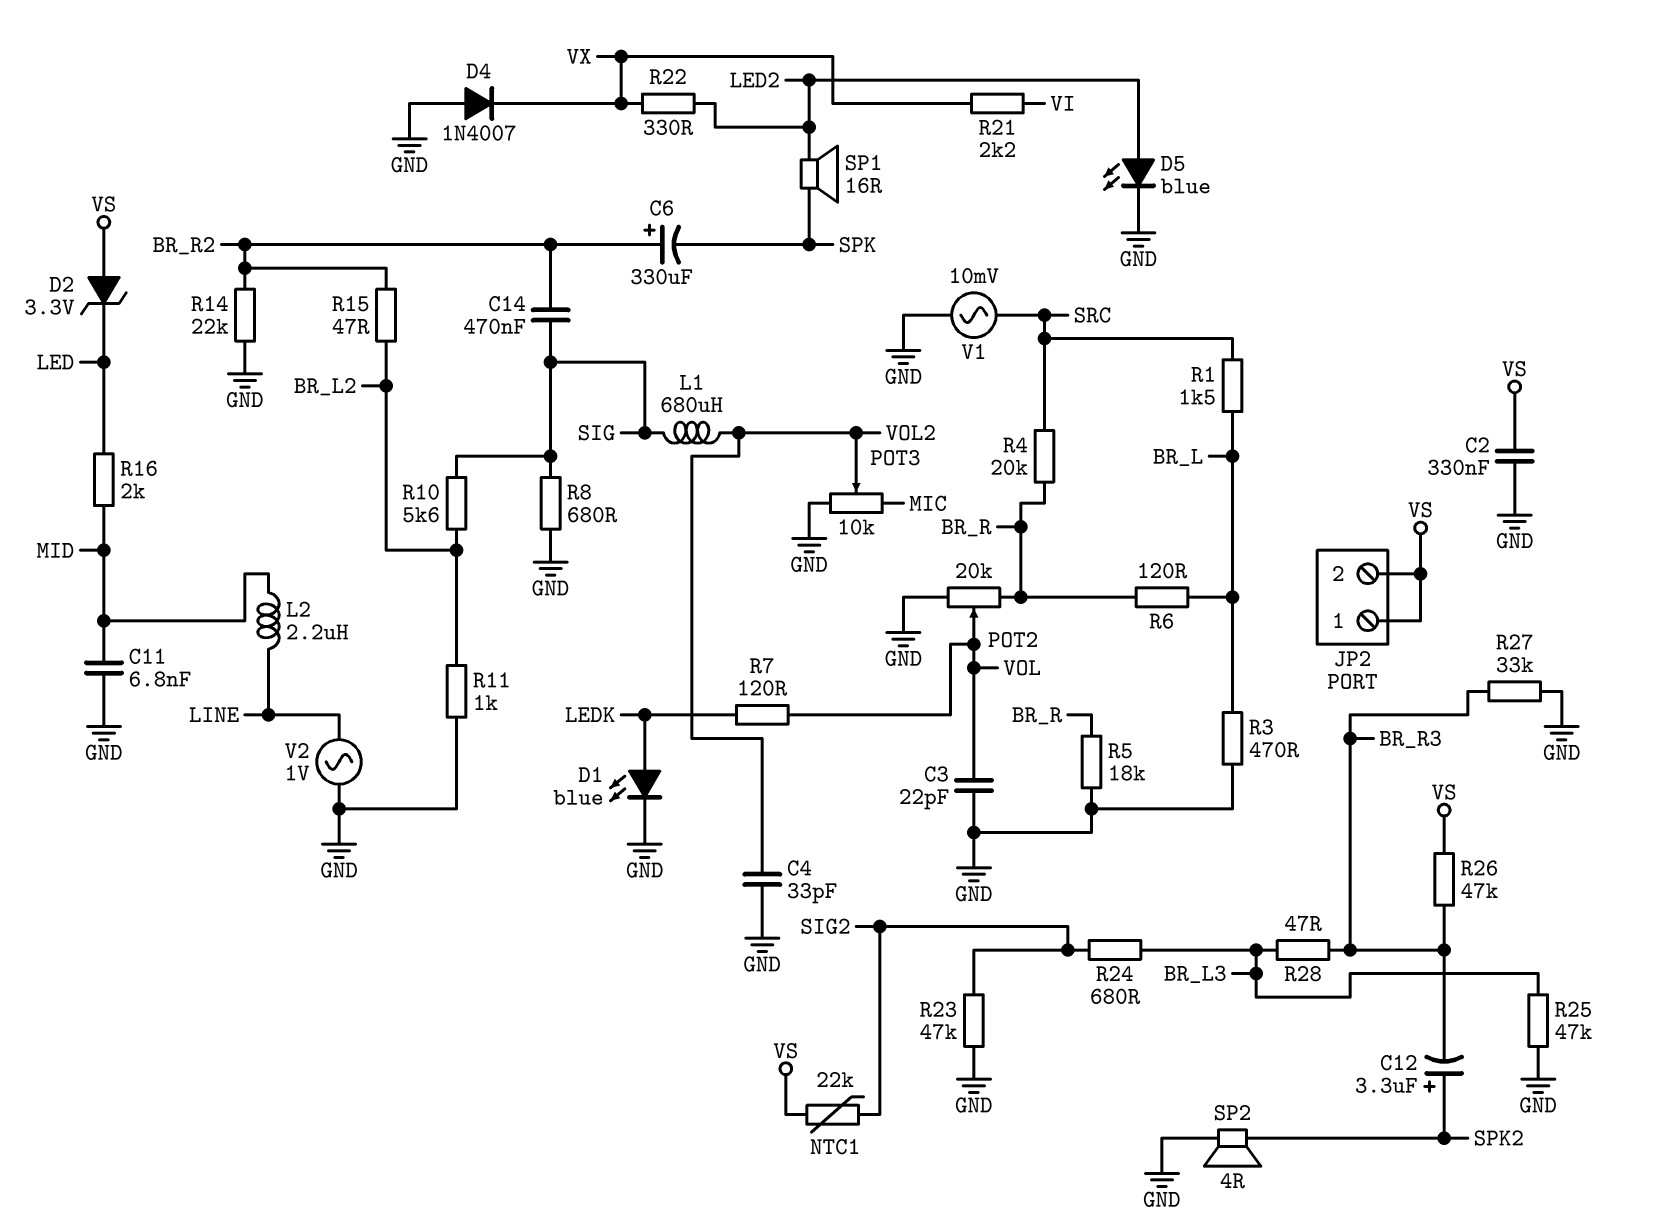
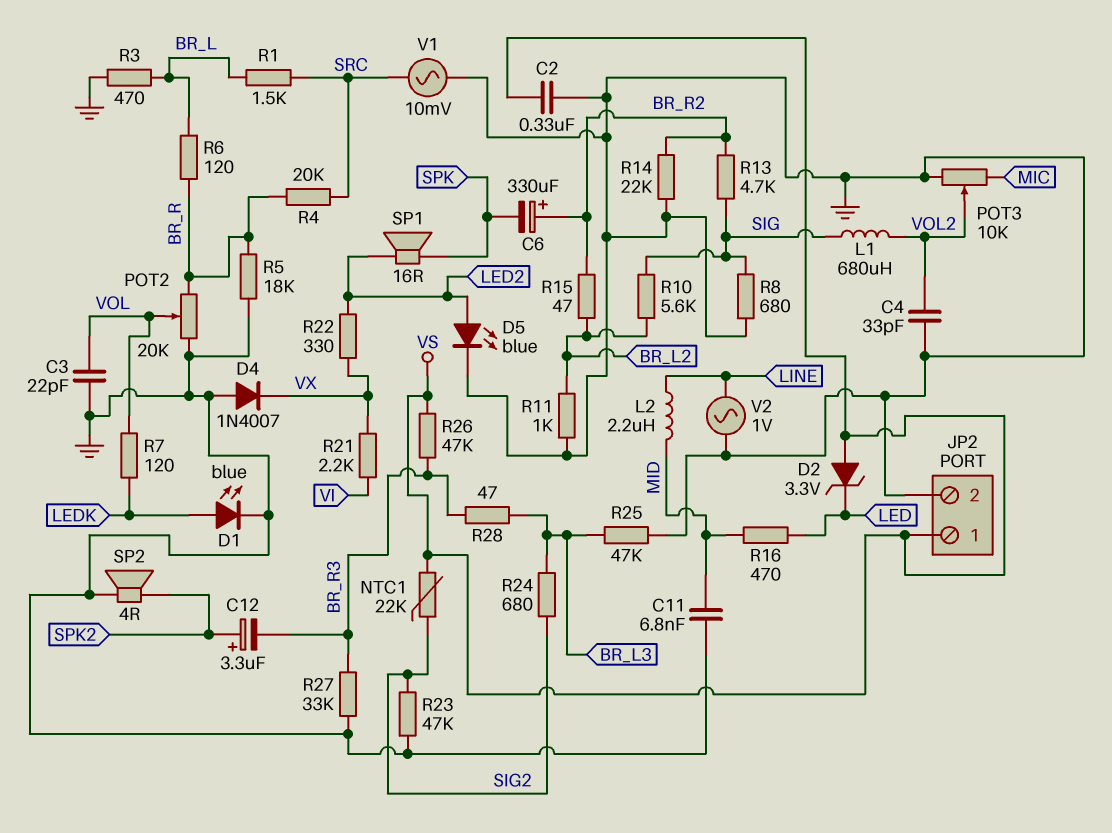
C14: 470nF (BR_R2, SIG) -> none
JP2 pin 2: VS -> GND
R13: none -> 4.7k (BR_R2, SIG)
R16: 2k (LED, MID) -> 470 (LED, MID)

